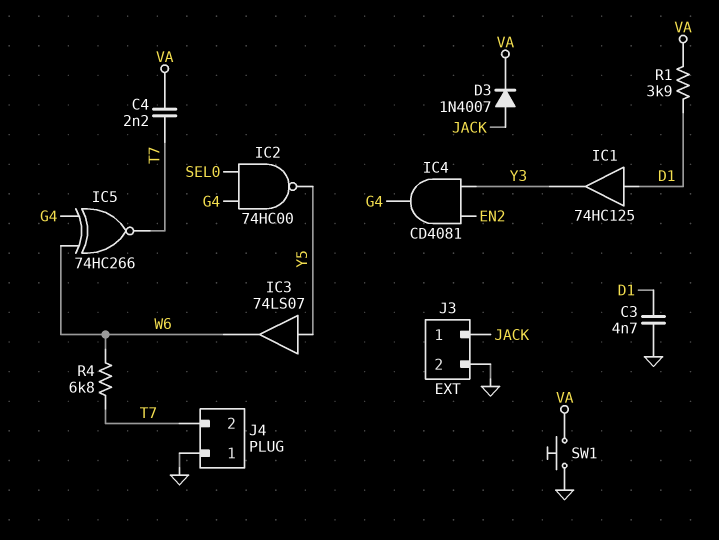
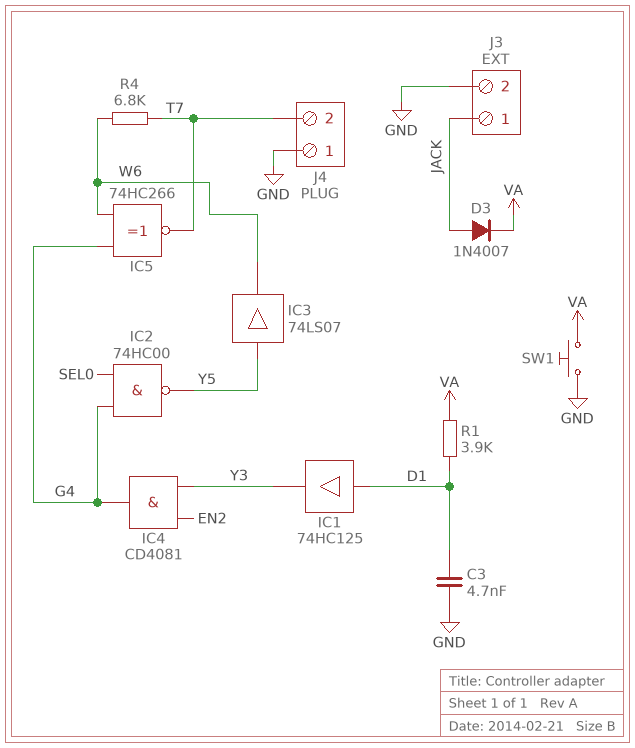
C4: 2.2nF (T7, VA) -> none

